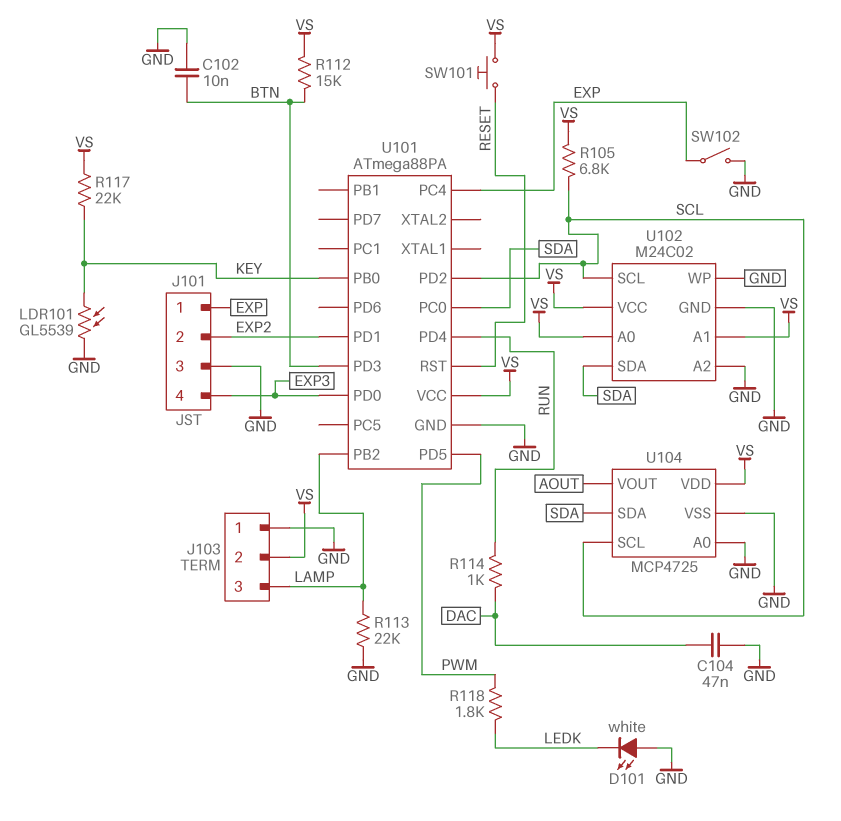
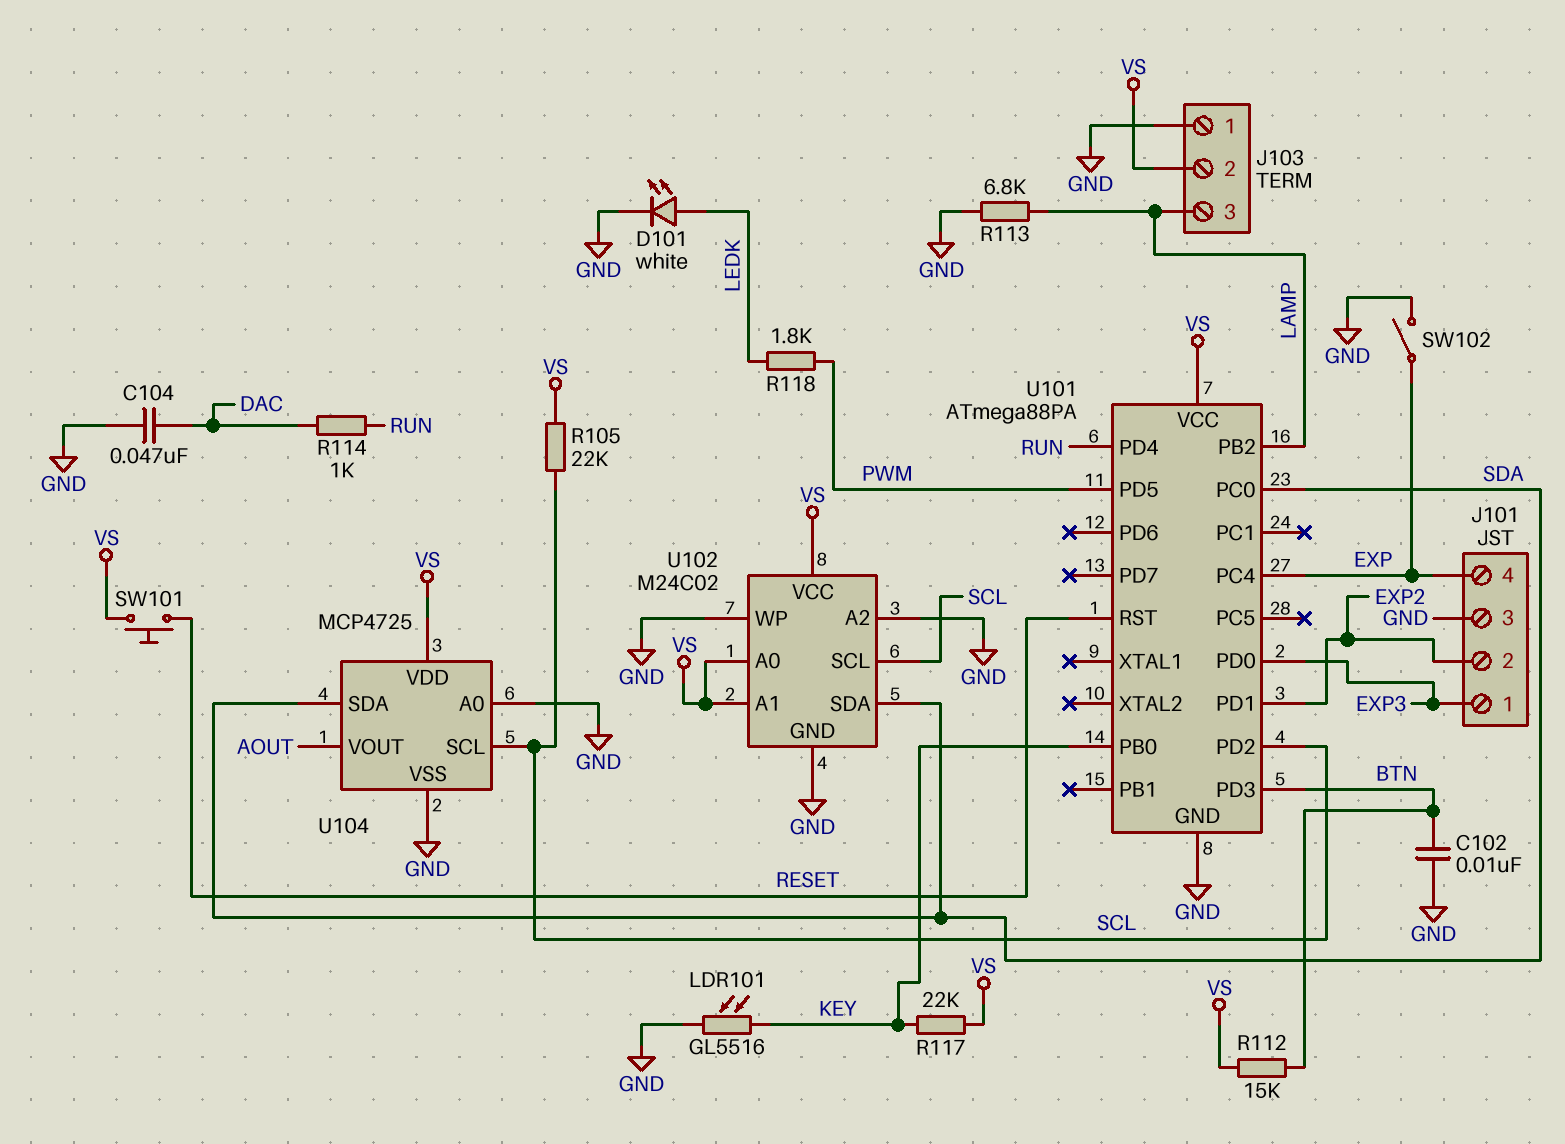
D101: LED white (A GND, K LEDK) -> LED white (A LEDK, K GND)
J101 pin 1: EXP -> EXP3
J101 pin 4: EXP3 -> EXP
LDR101: GL5539 (GND, KEY) -> GL5516 (GND, KEY)
R105: 6.8k (SCL, VS) -> 22k (SCL, VS)
R113: 22k (GND, LAMP) -> 6.8k (GND, LAMP)

